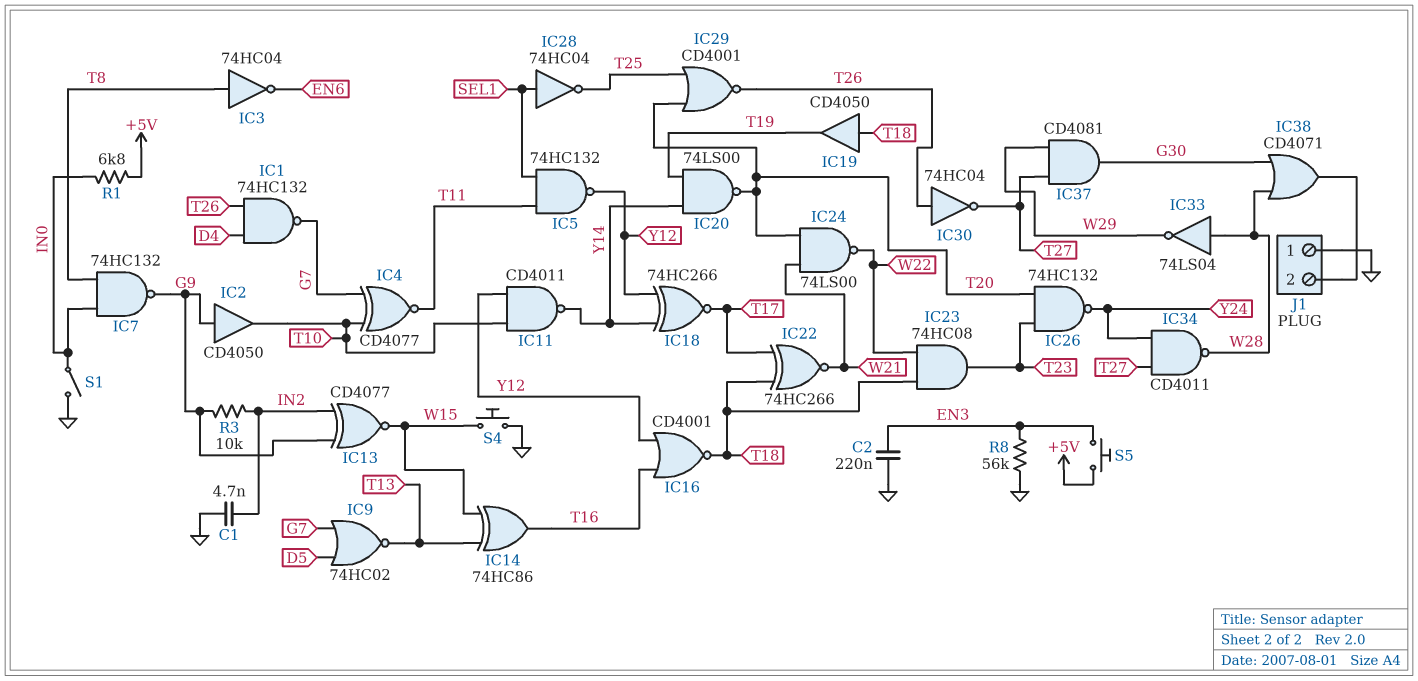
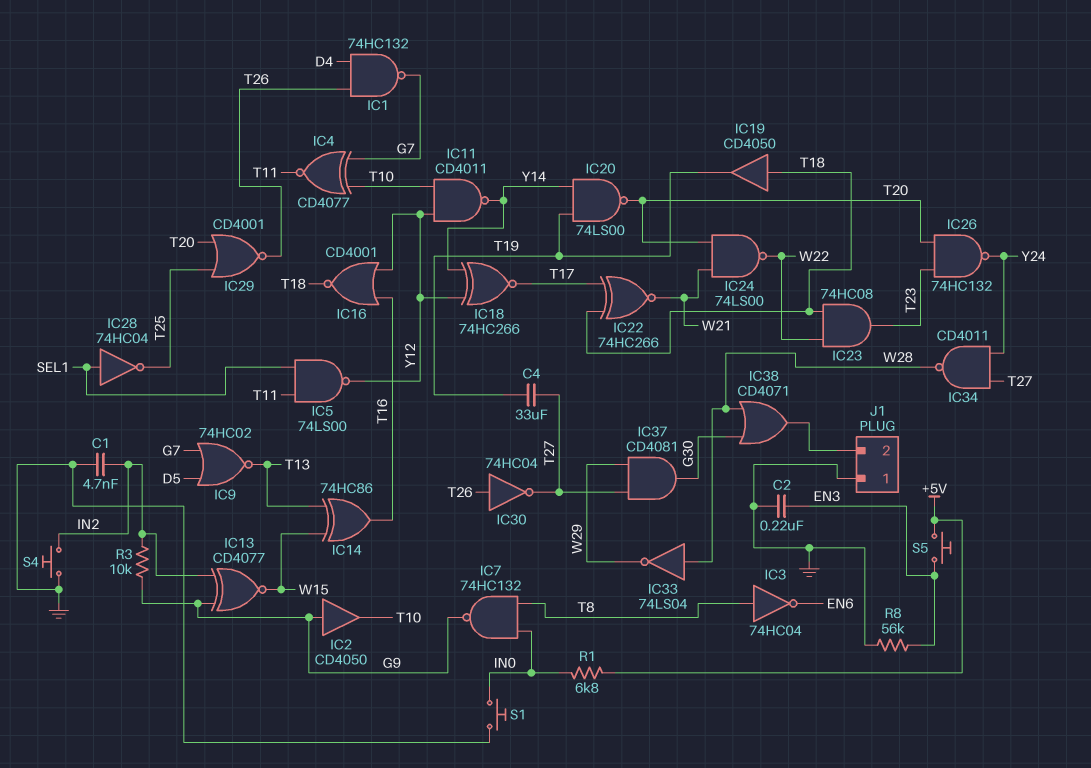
C4: none -> 33uF (T19, T27)
IC5: NAND 74HC132 (in SEL1, in T11, out Y12) -> NAND 74LS00 (in SEL1, in T11, out Y12)
S1: switch (GND, IN0) -> button (GND, IN0)
S4: button (GND, W15) -> button (GND, IN2)

